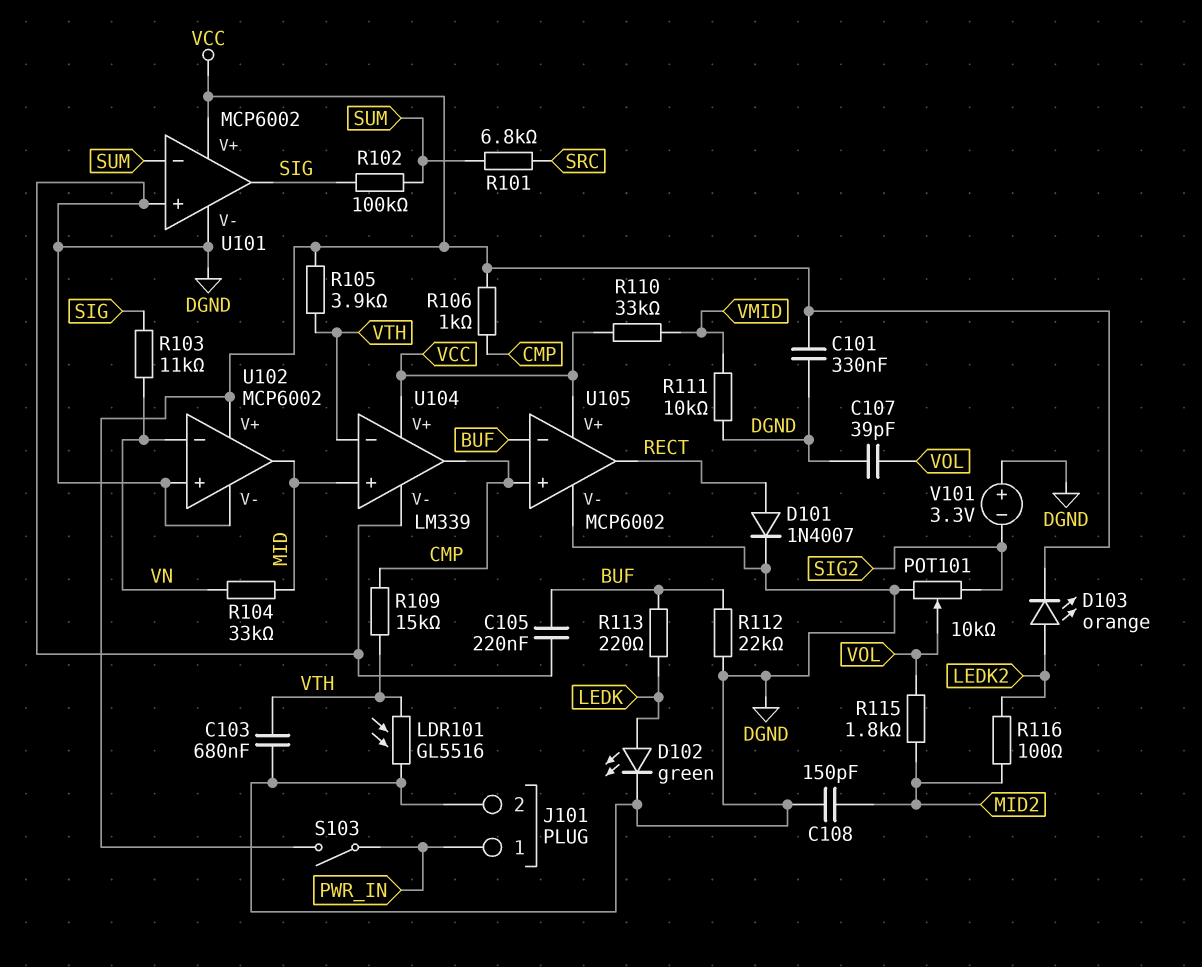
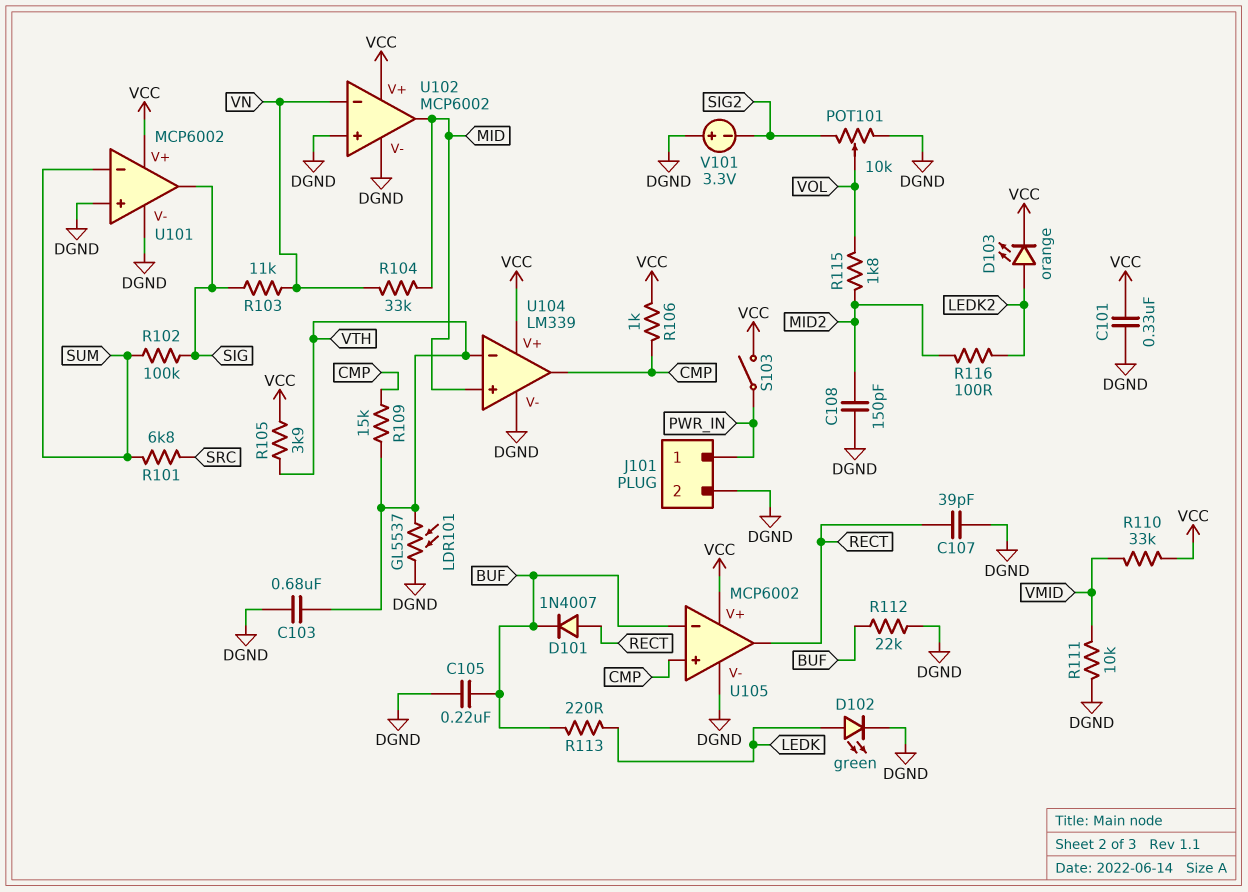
C107: 39pF (DGND, VOL) -> 39pF (DGND, RECT)
D101: diode 1N4007 (A RECT, K DGND) -> diode 1N4007 (A RECT, K BUF)
LDR101: GL5516 (DGND, VTH) -> GL5537 (DGND, VTH)

